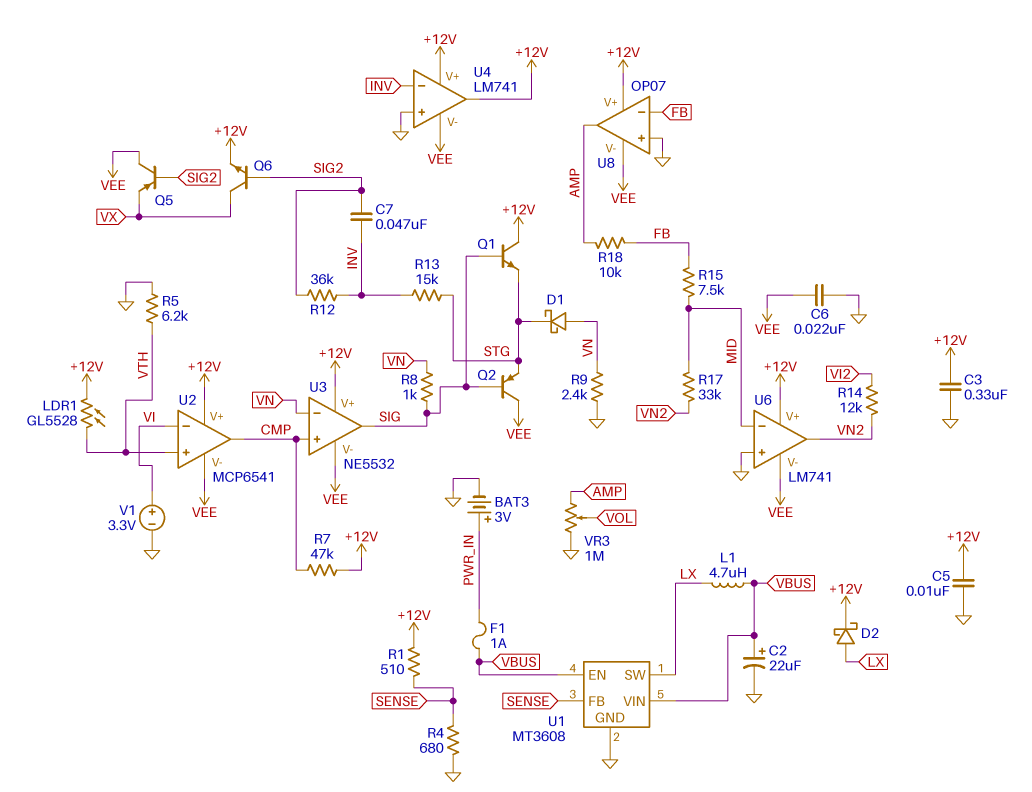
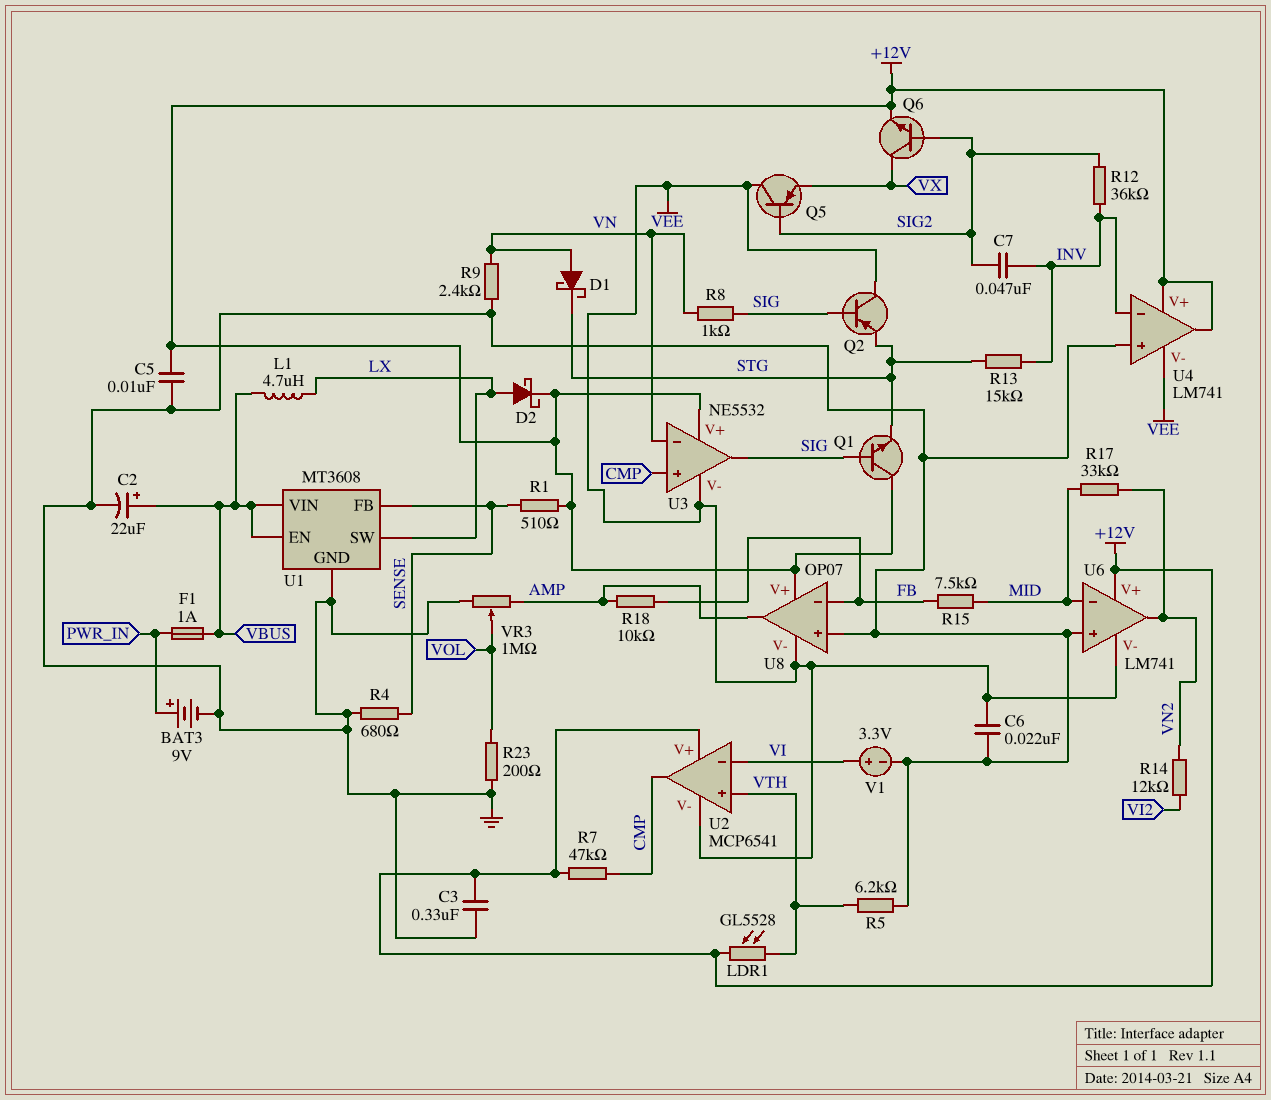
BAT3: 3V (plus PWR_IN, minus GND) -> 9V (plus PWR_IN, minus GND)
R23: none -> 200 (GND, VOL)

